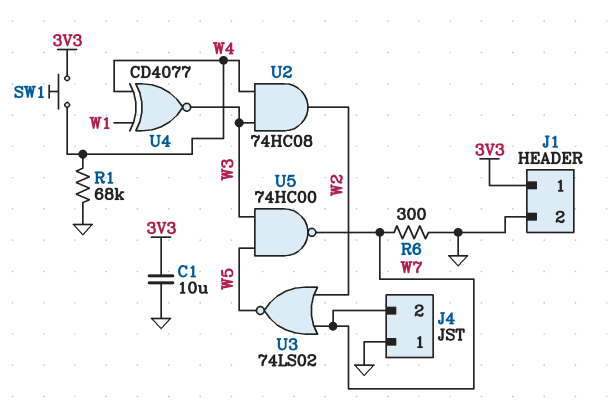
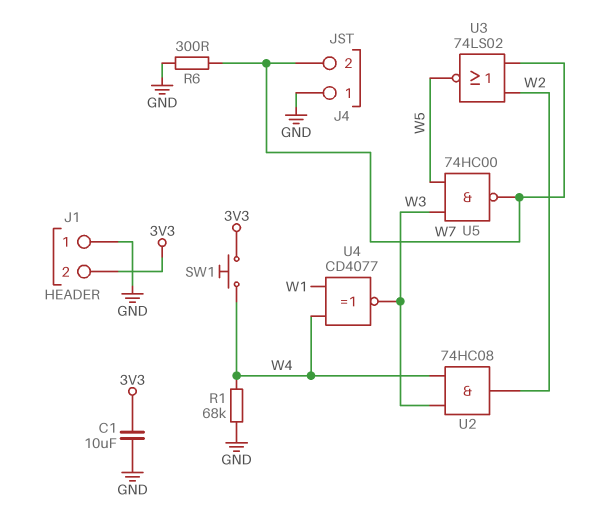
J1 pin 1: 3V3 -> GND
J1 pin 2: GND -> 3V3

